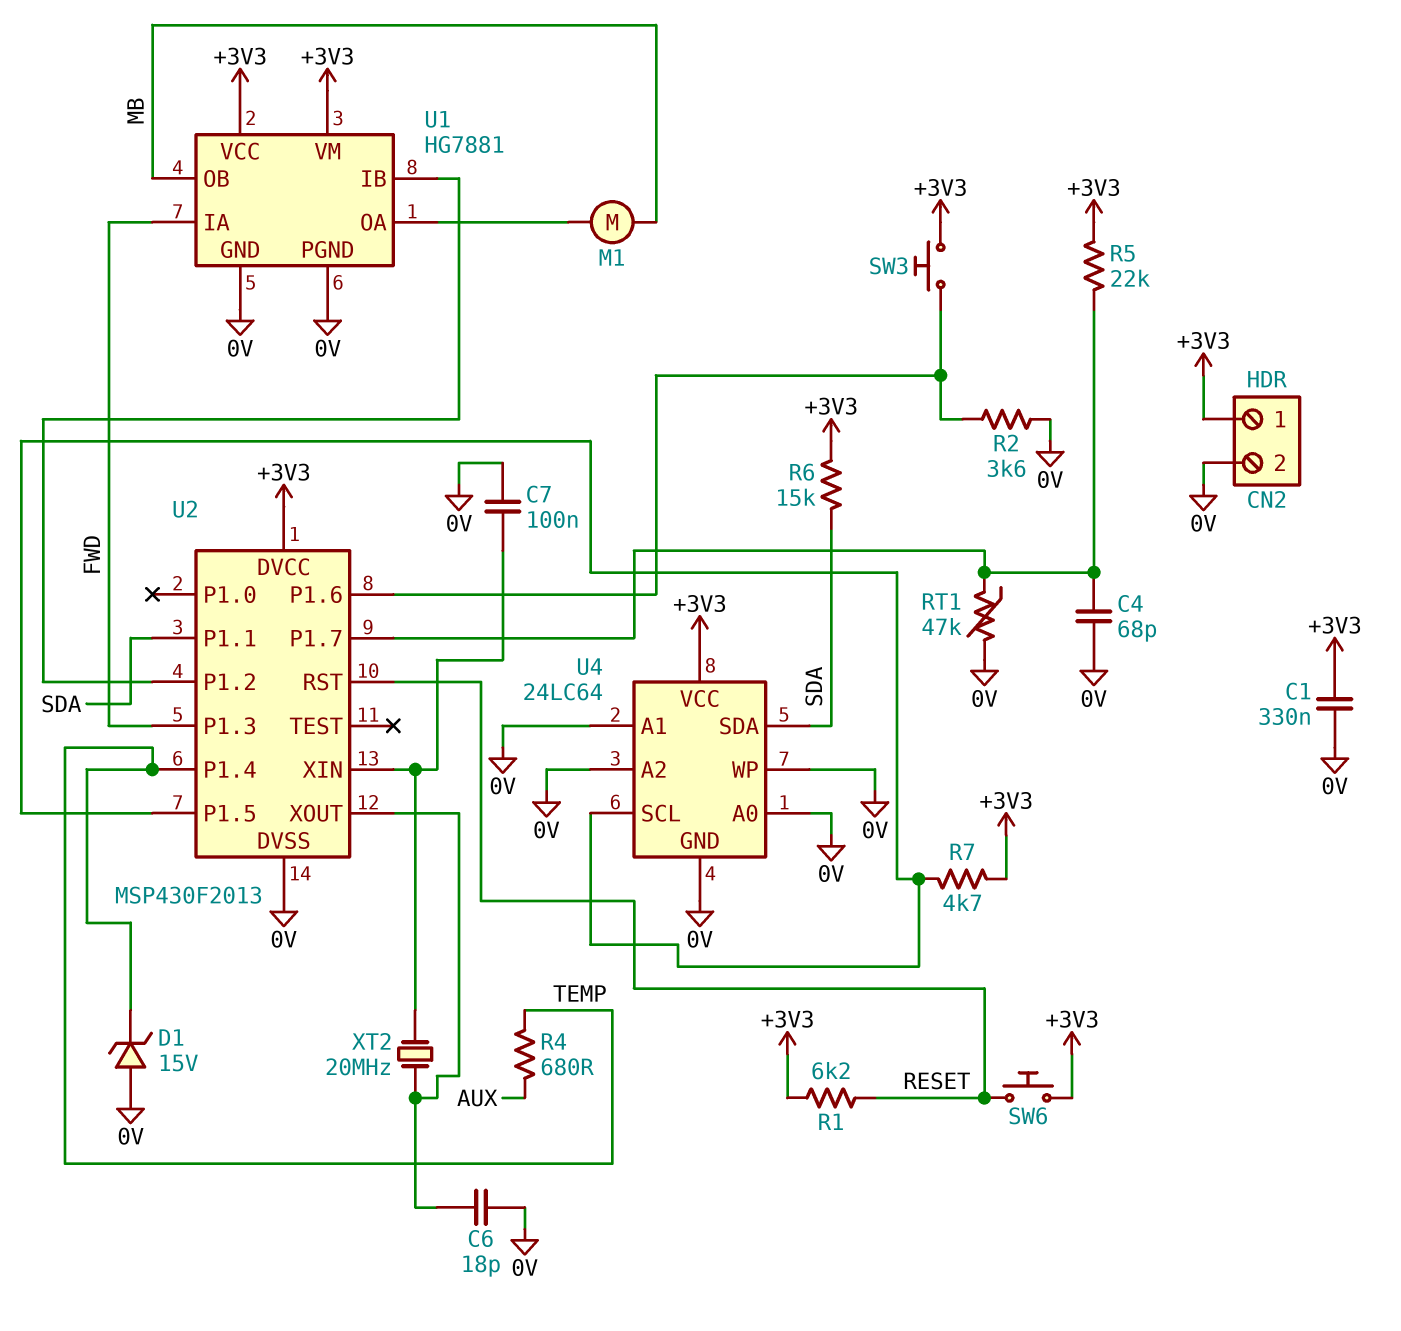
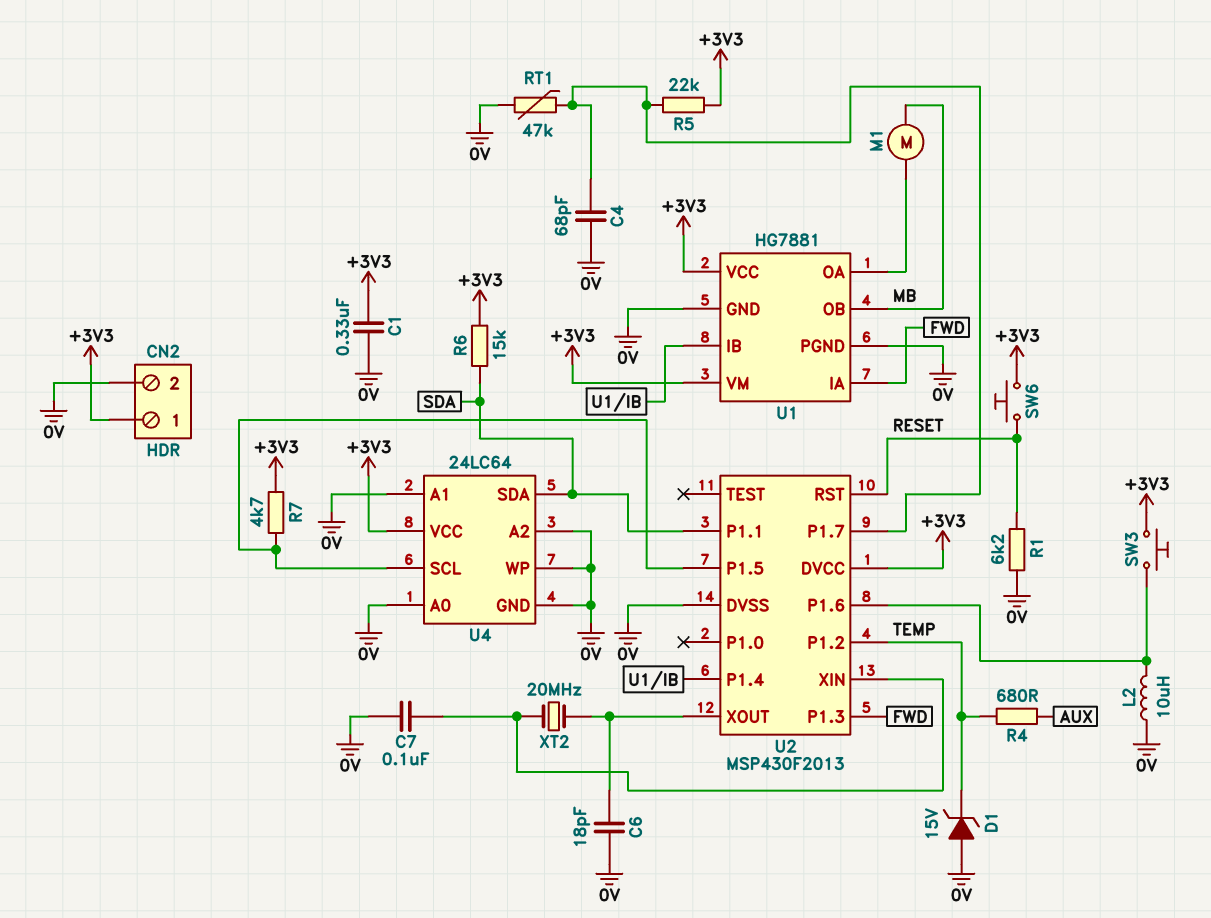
L2: none -> 10uH (0V, U2/P1.6)
R1: 6.2k (+3V3, RESET) -> 6.2k (0V, RESET)
R2: 3.6k (0V, U2/P1.6) -> none
U2 pin P1.2: U1/IB -> TEMP
U2 pin P1.4: TEMP -> U1/IB

